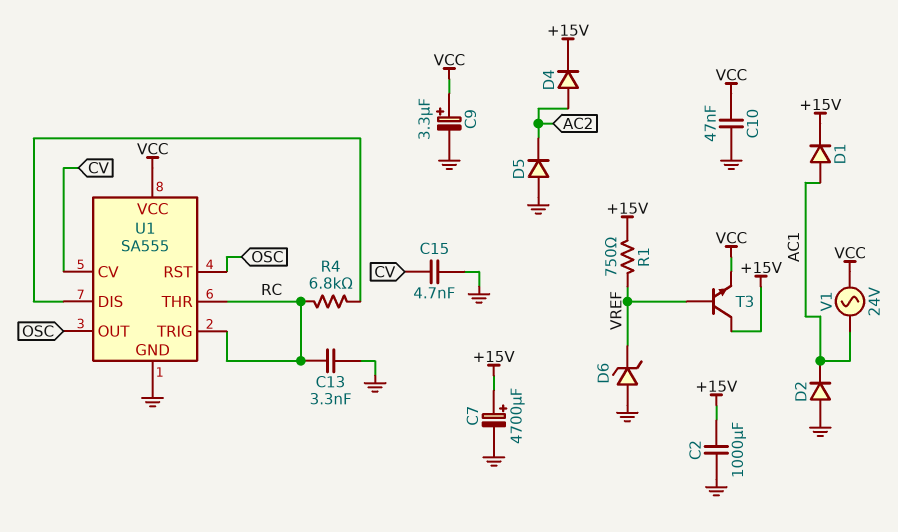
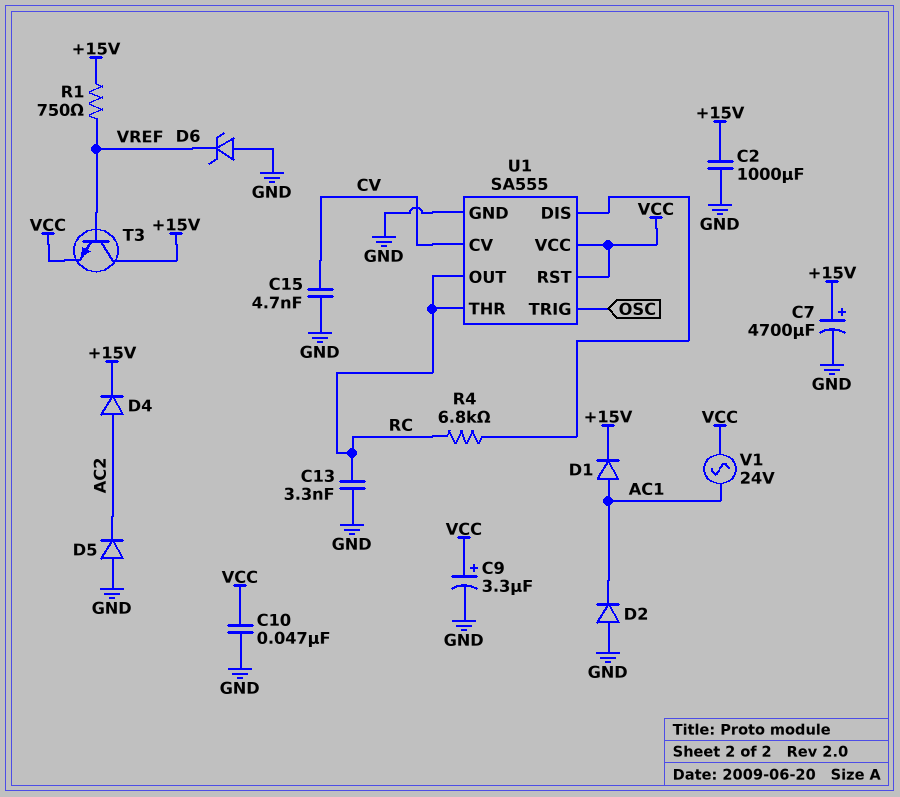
U1 pin OUT: OSC -> RC
U1 pin RST: OSC -> VCC
U1 pin TRIG: RC -> OSC

